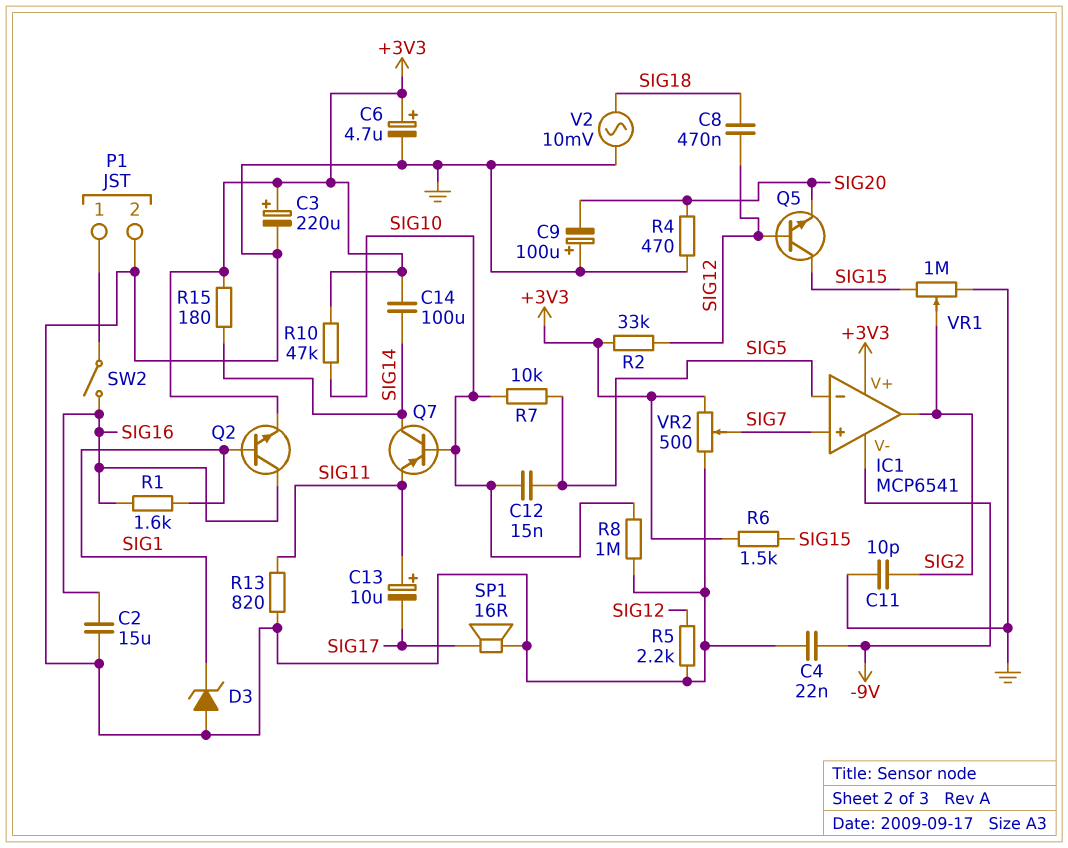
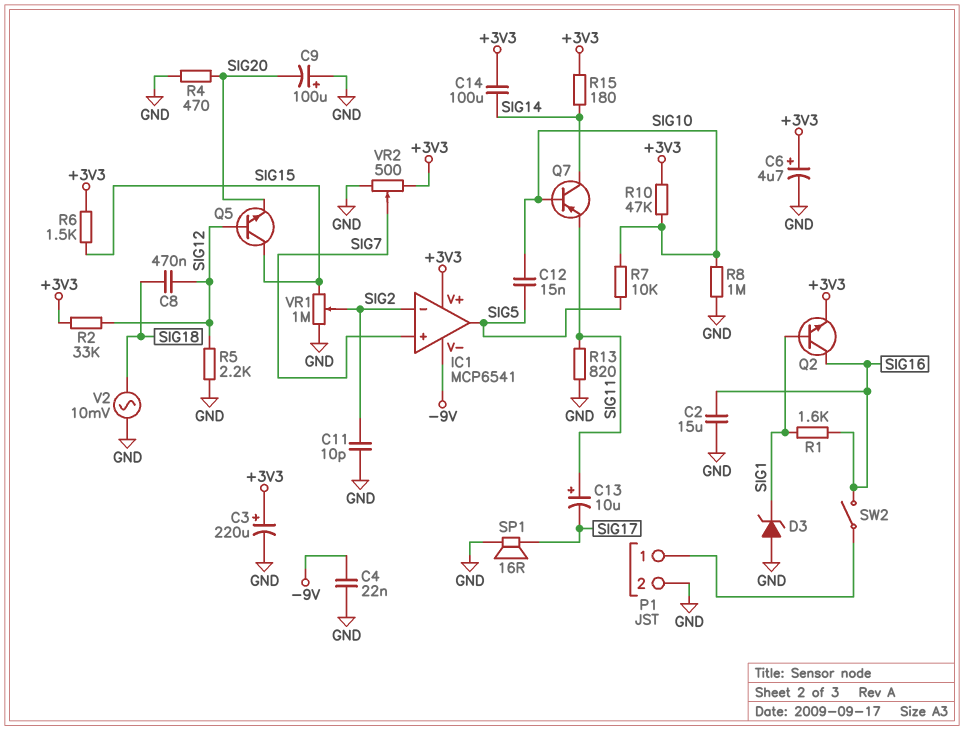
IC1 pin in-: SIG5 -> SIG2
IC1 pin out: SIG2 -> SIG5

